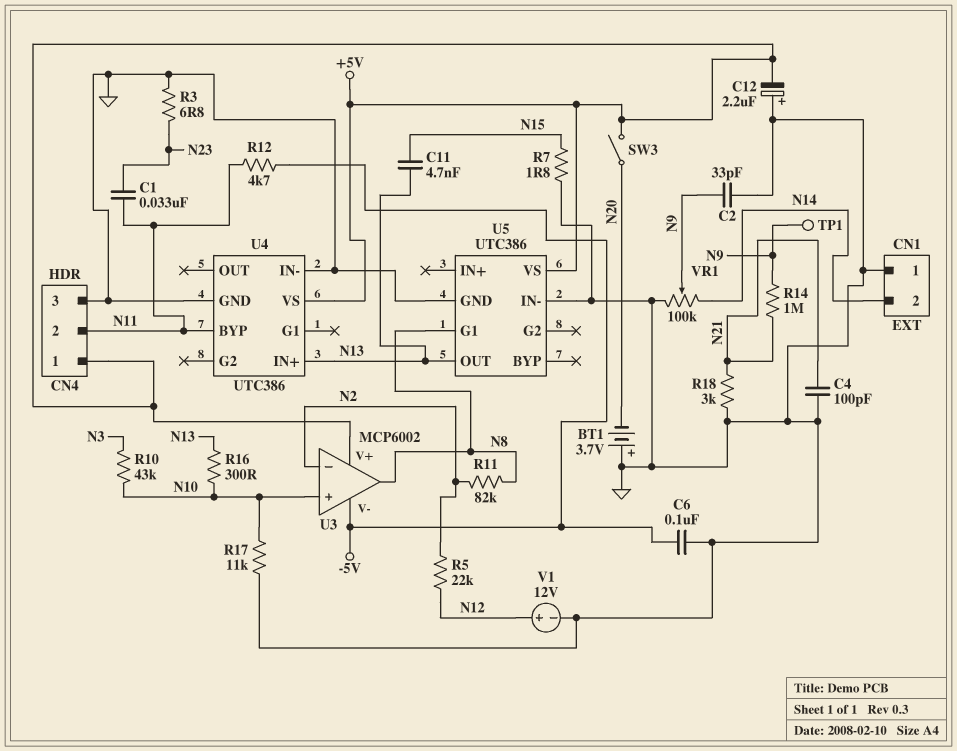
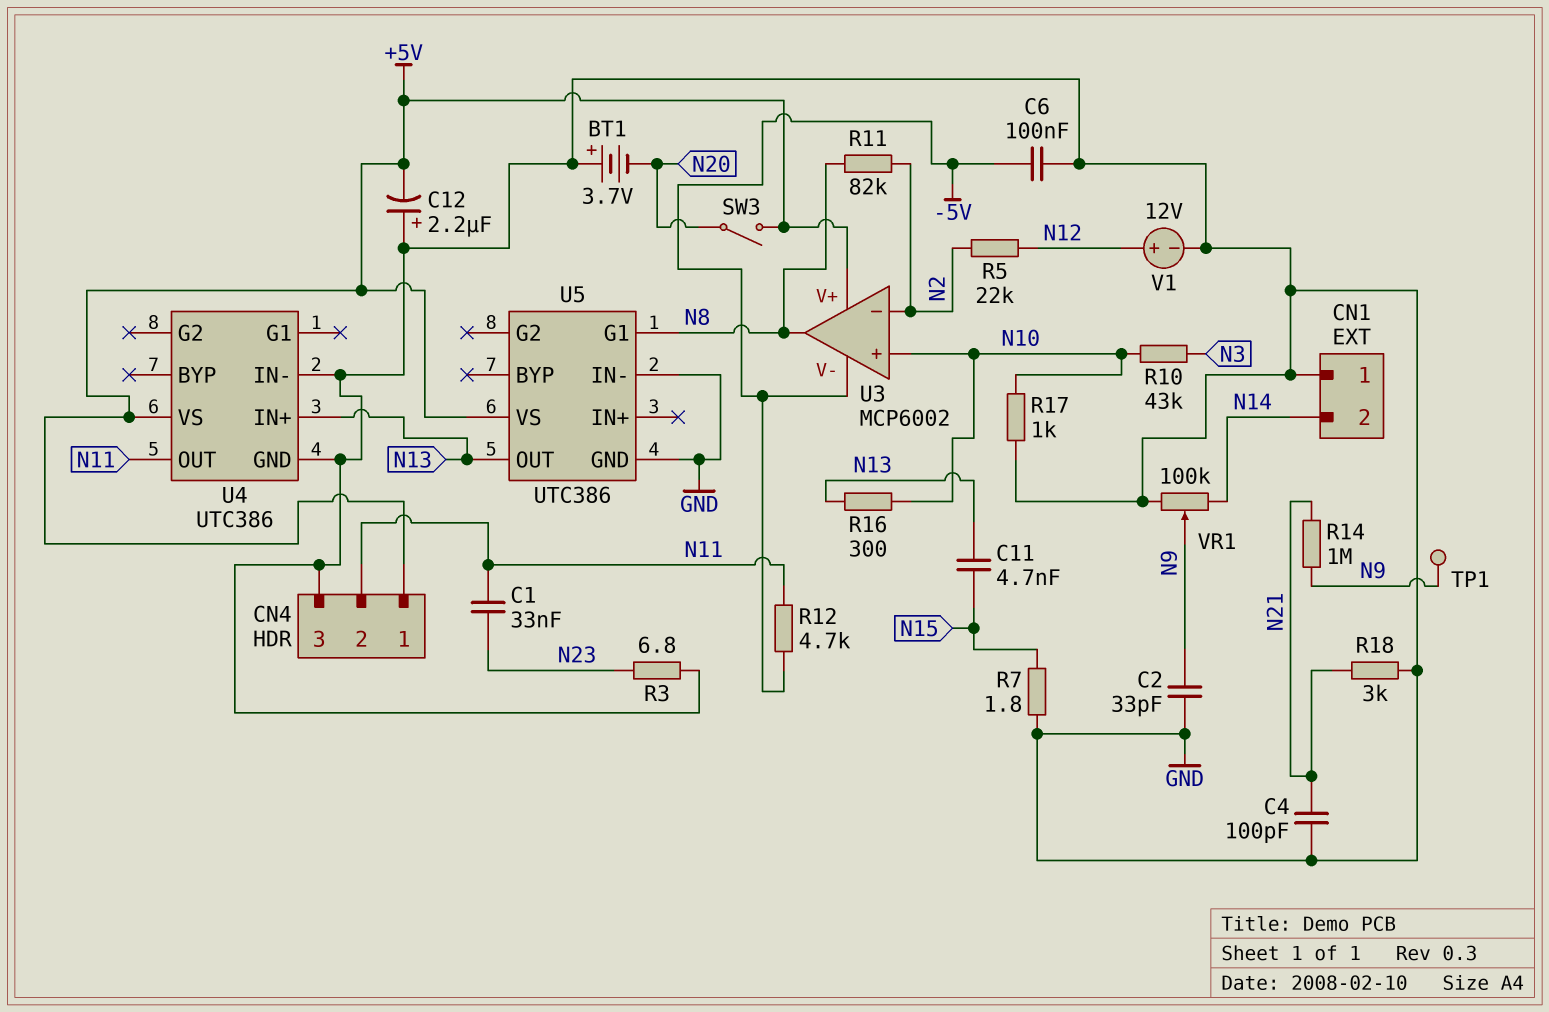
R17: 11k (GND, N10) -> 1k (GND, N10)
U4 pin BYP: N11 -> none
U4 pin OUT: none -> N11

